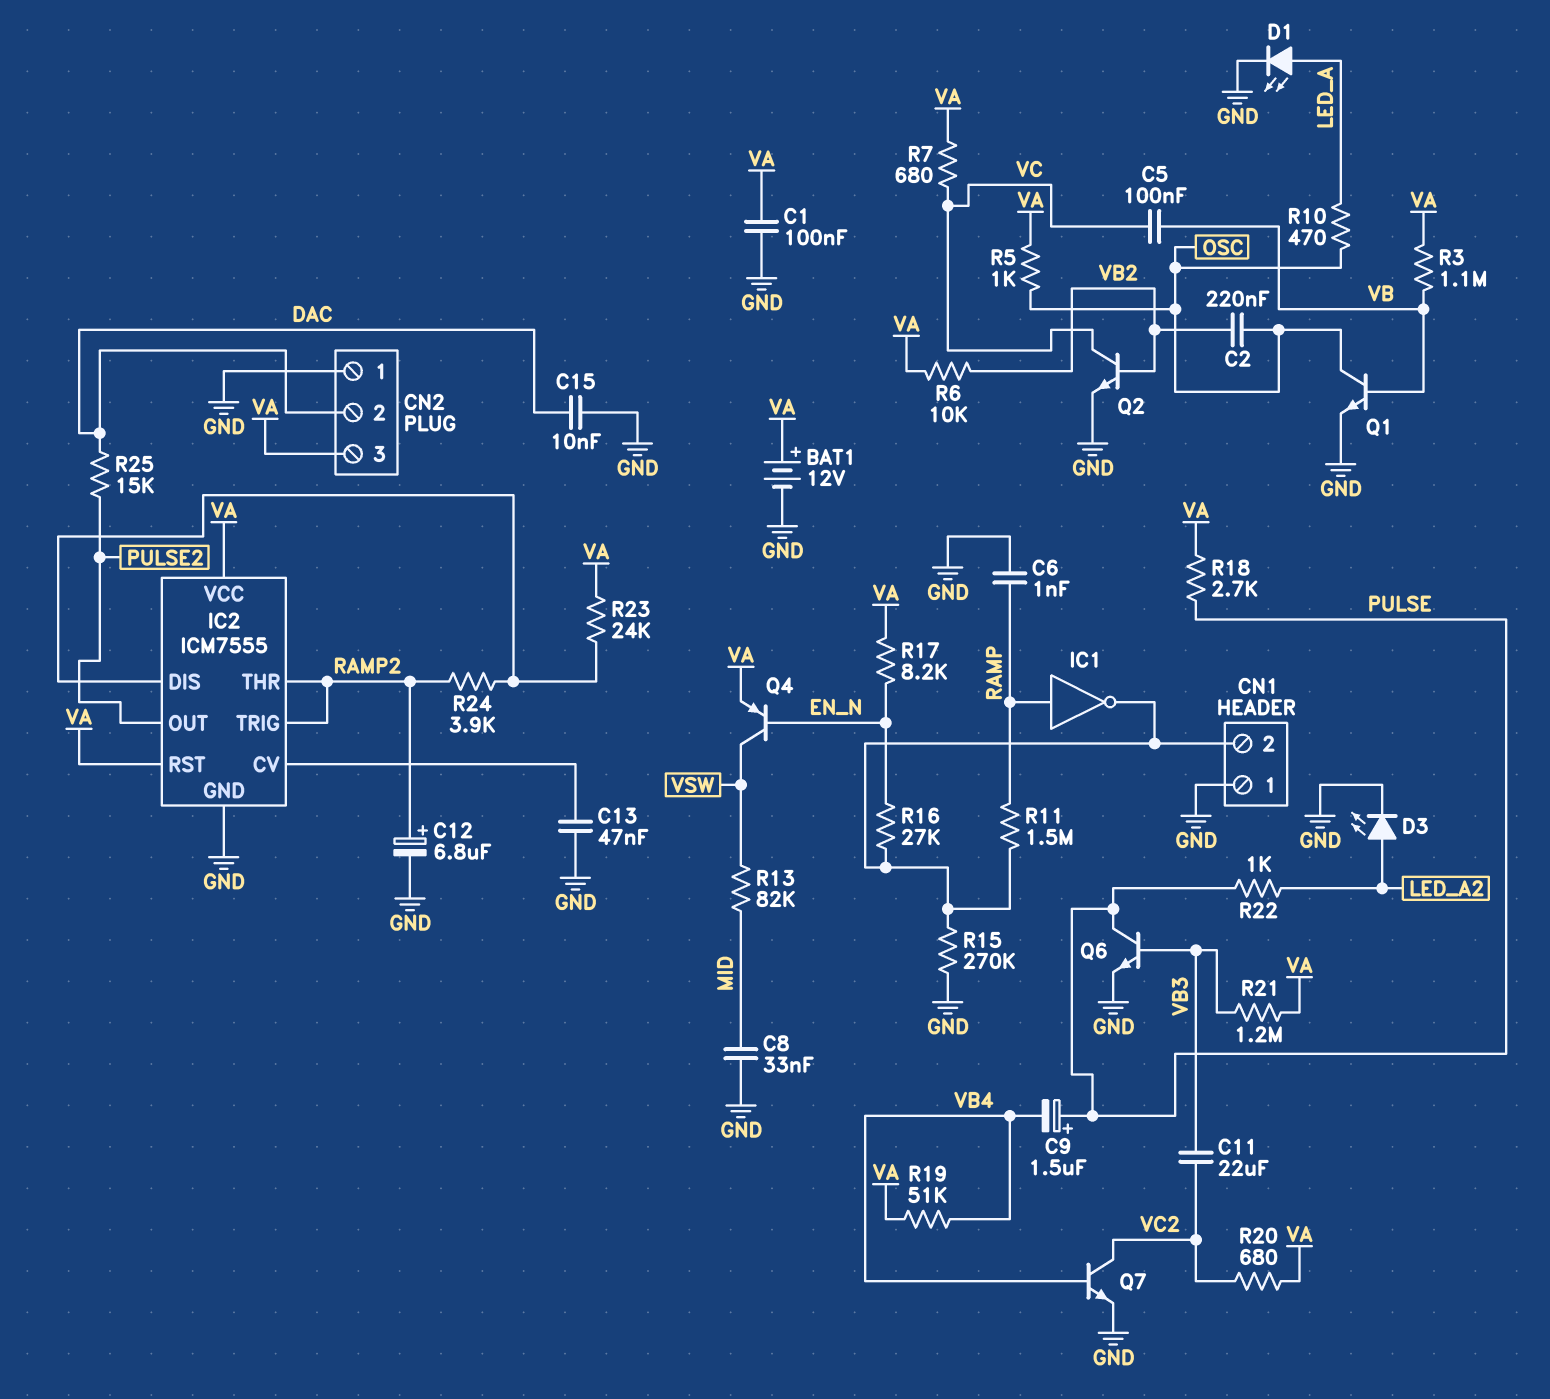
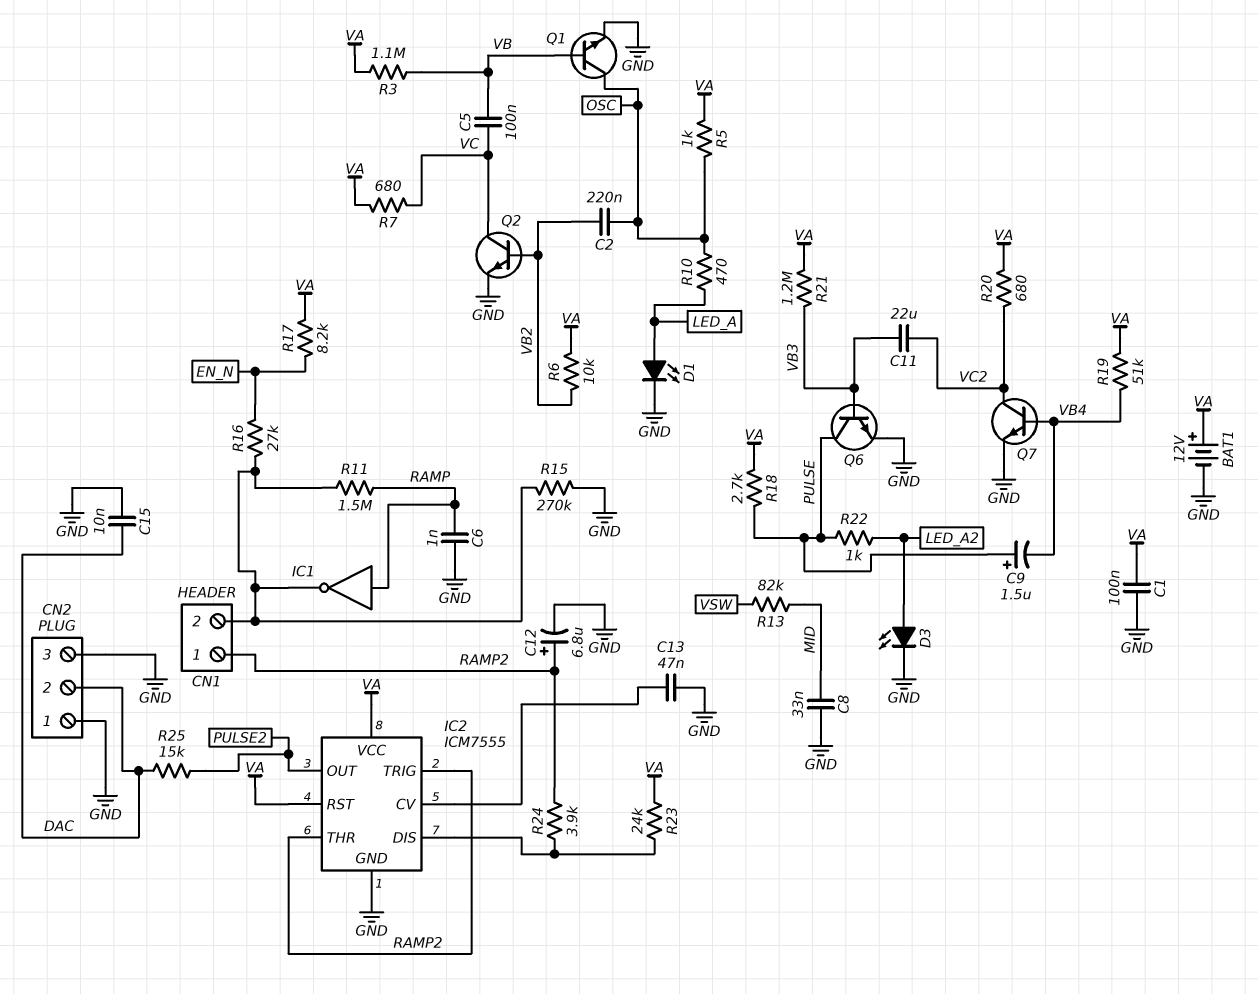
CN1 pin 1: GND -> RAMP2
CN2 pin 3: VA -> GND
Q4: PNP (B EN_N, C VSW, E VA) -> none

